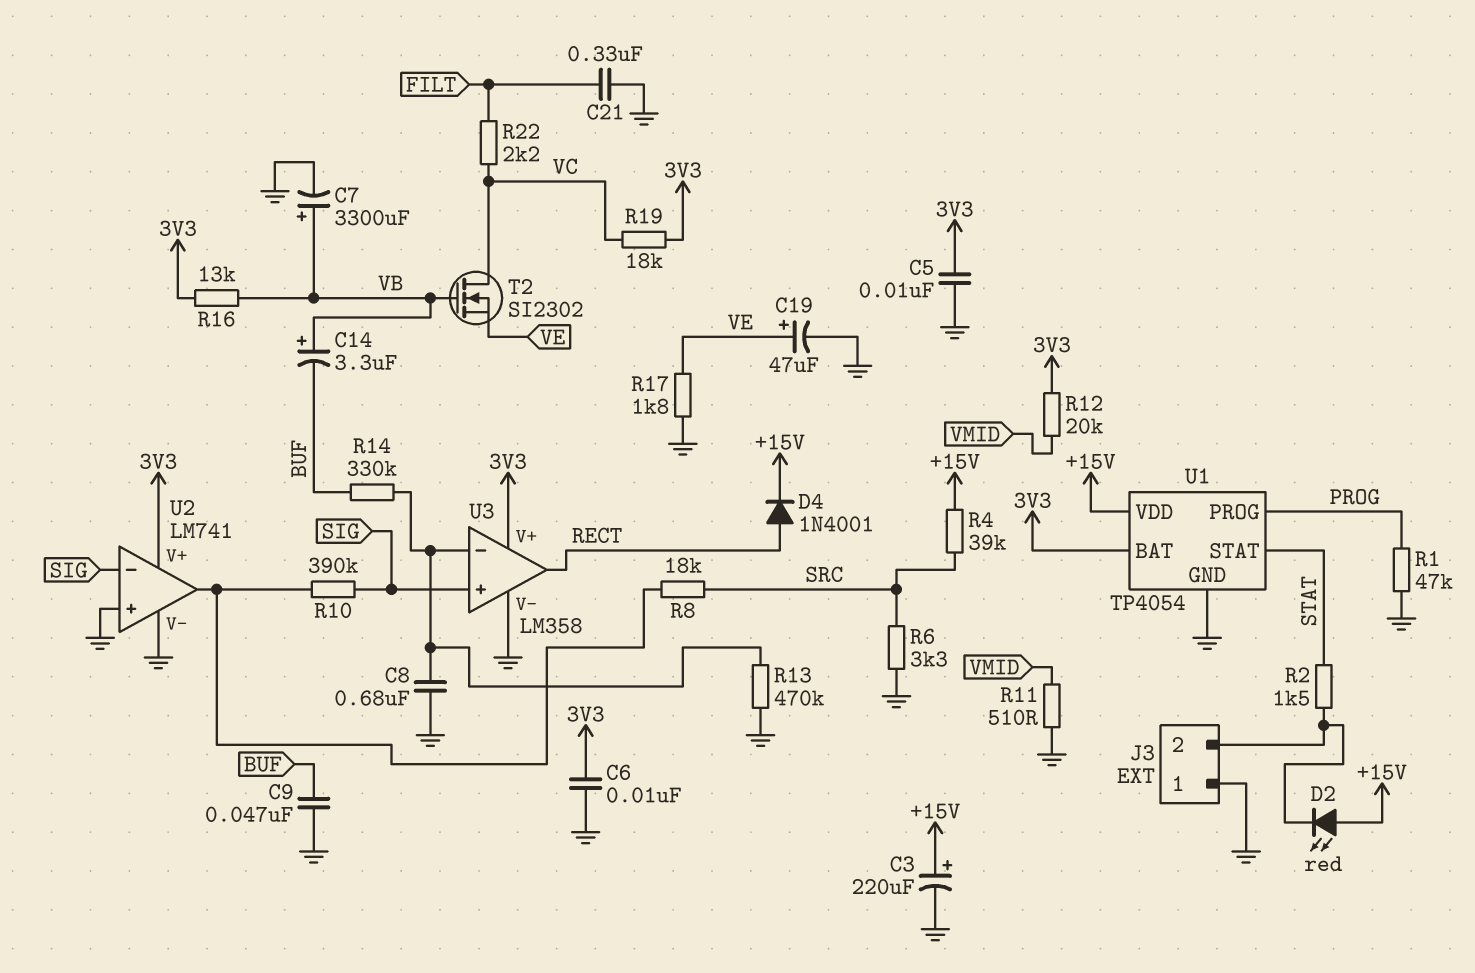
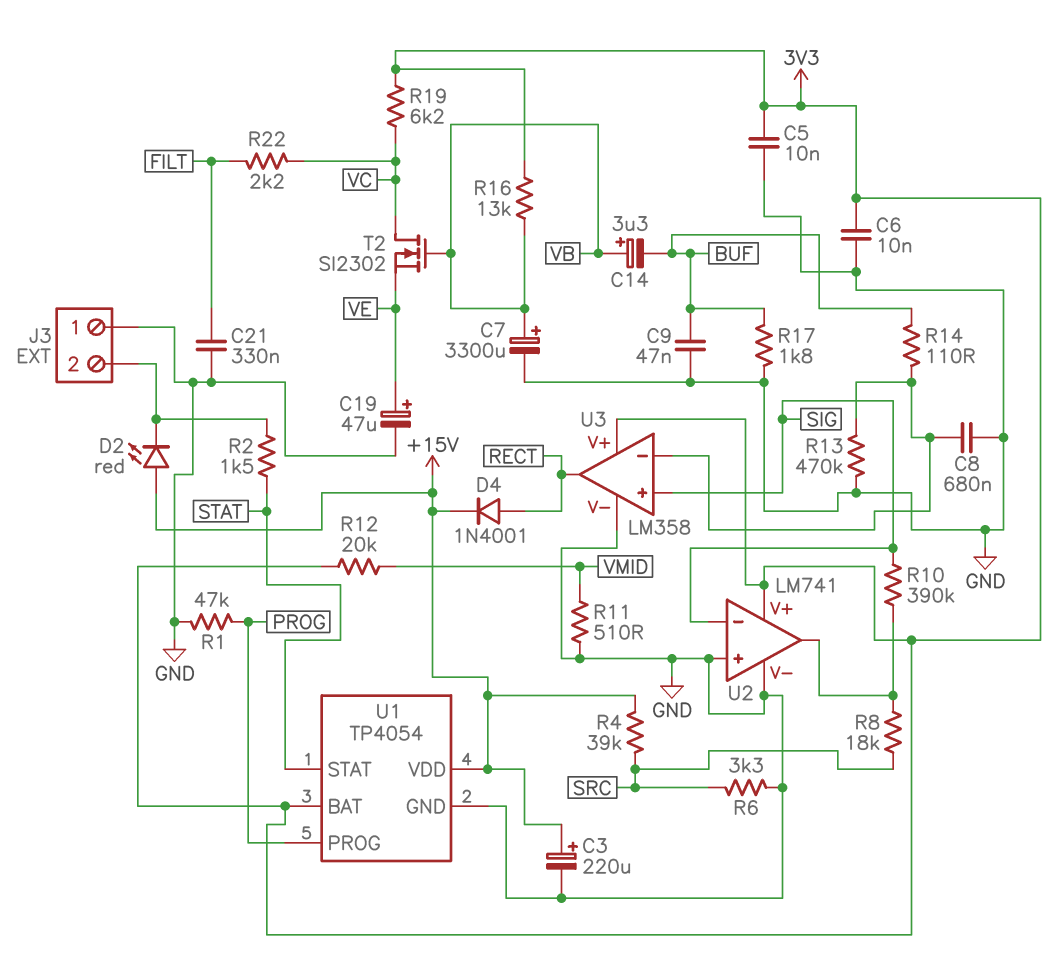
R14: 330k (BUF, U3/in-) -> 110 (BUF, U3/in-)
R17: 1.8k (GND, VE) -> 1.8k (BUF, GND)
R19: 18k (3V3, VC) -> 6.2k (3V3, VC)

